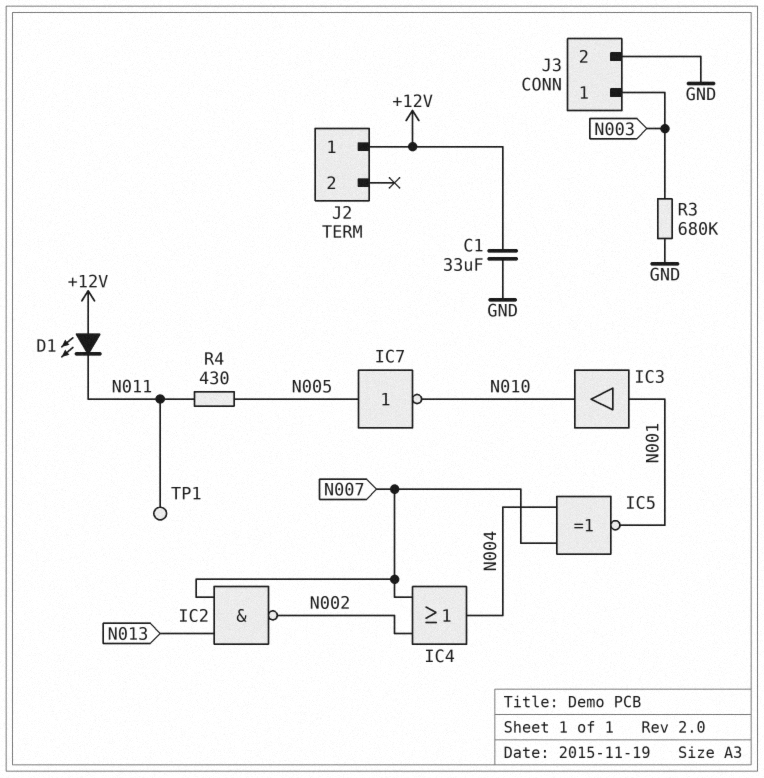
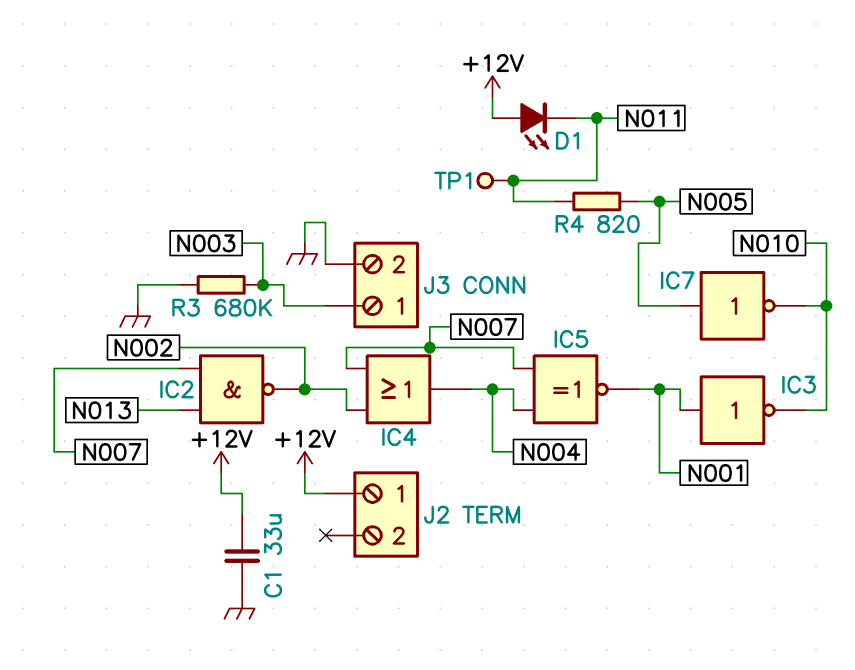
IC3: buffer (in N001, out N010) -> NOT (in N001, out N010)
R4: 430 (N005, N011) -> 820 (N005, N011)

